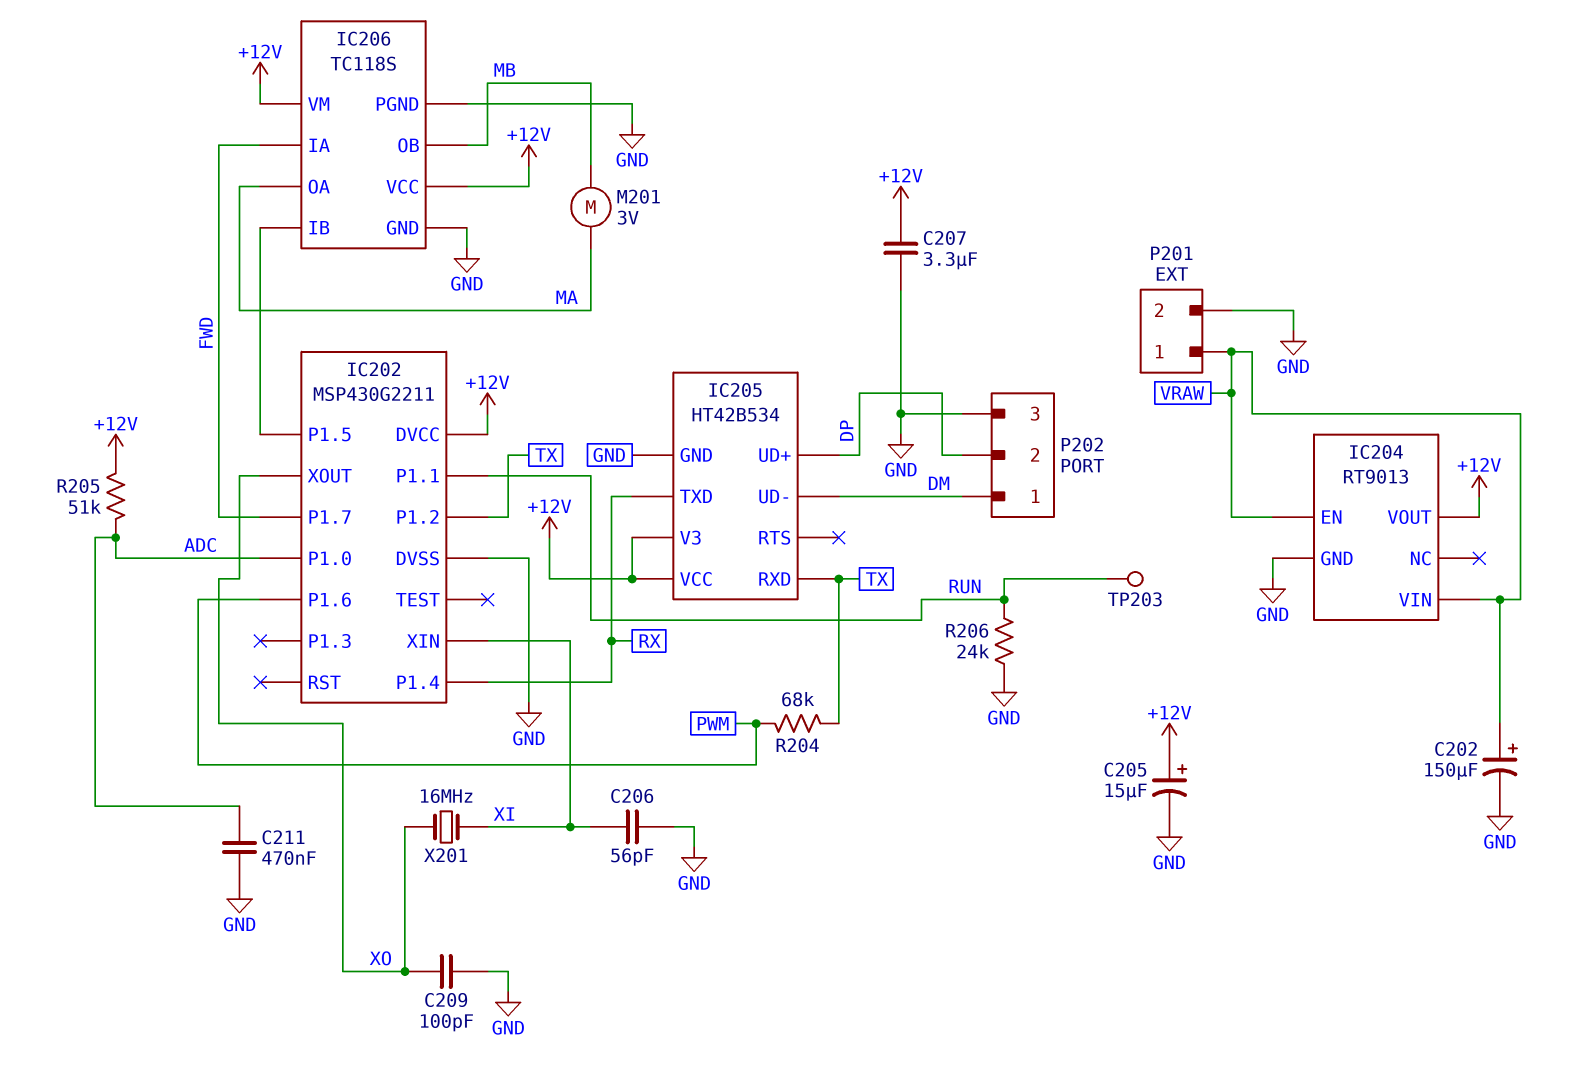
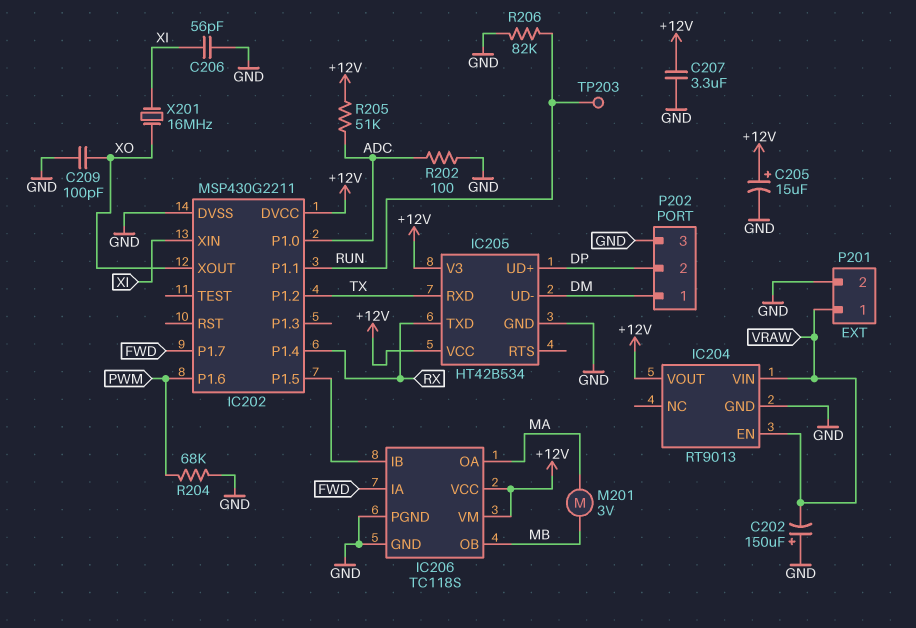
C202: 150uF (plus VRAW, minus GND) -> 150uF (plus GND, minus VRAW)
C211: 470nF (ADC, GND) -> none
R202: none -> 100 (ADC, GND)
R204: 68k (PWM, TX) -> 68k (GND, PWM)
R206: 24k (GND, RUN) -> 82k (GND, RUN)

